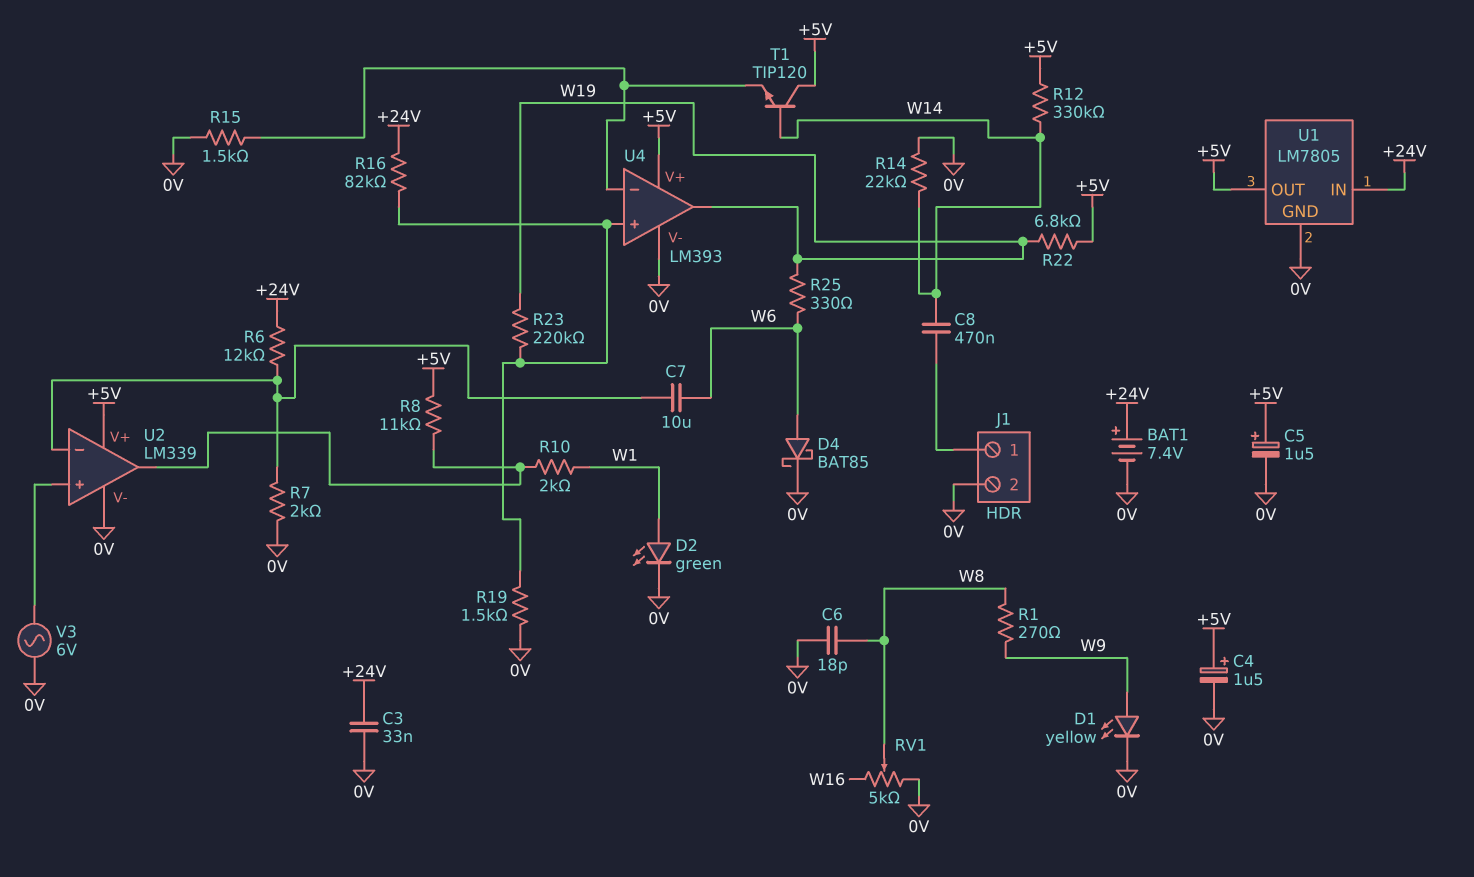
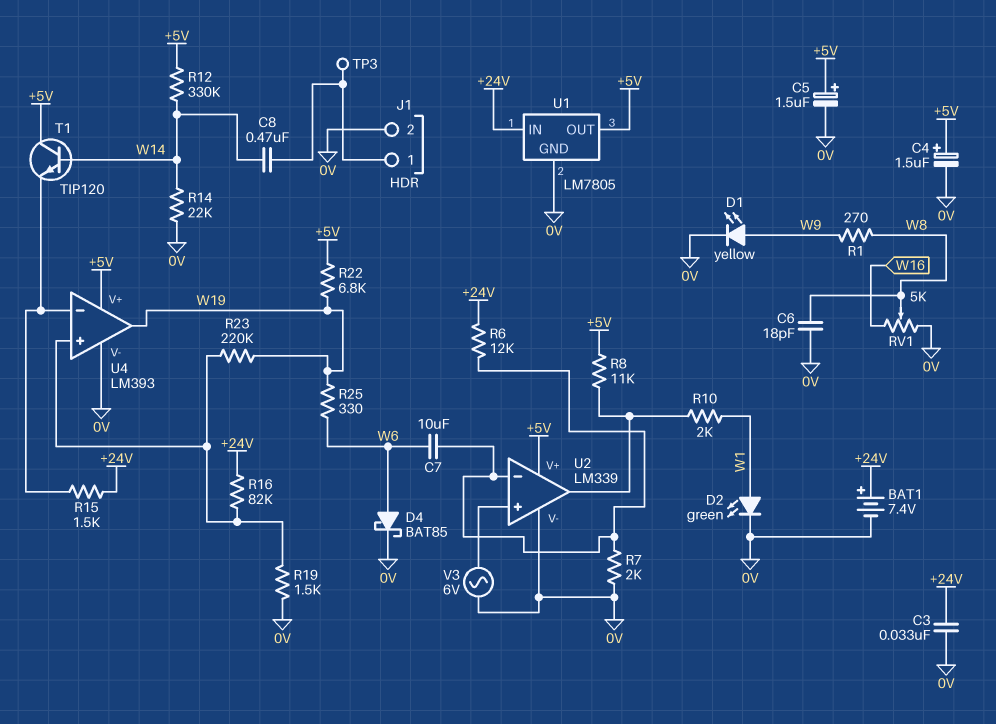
R15: 1.5k (0V, U4/in-) -> 1.5k (+24V, U4/in-)
TP3: none -> test point (J1/1)

